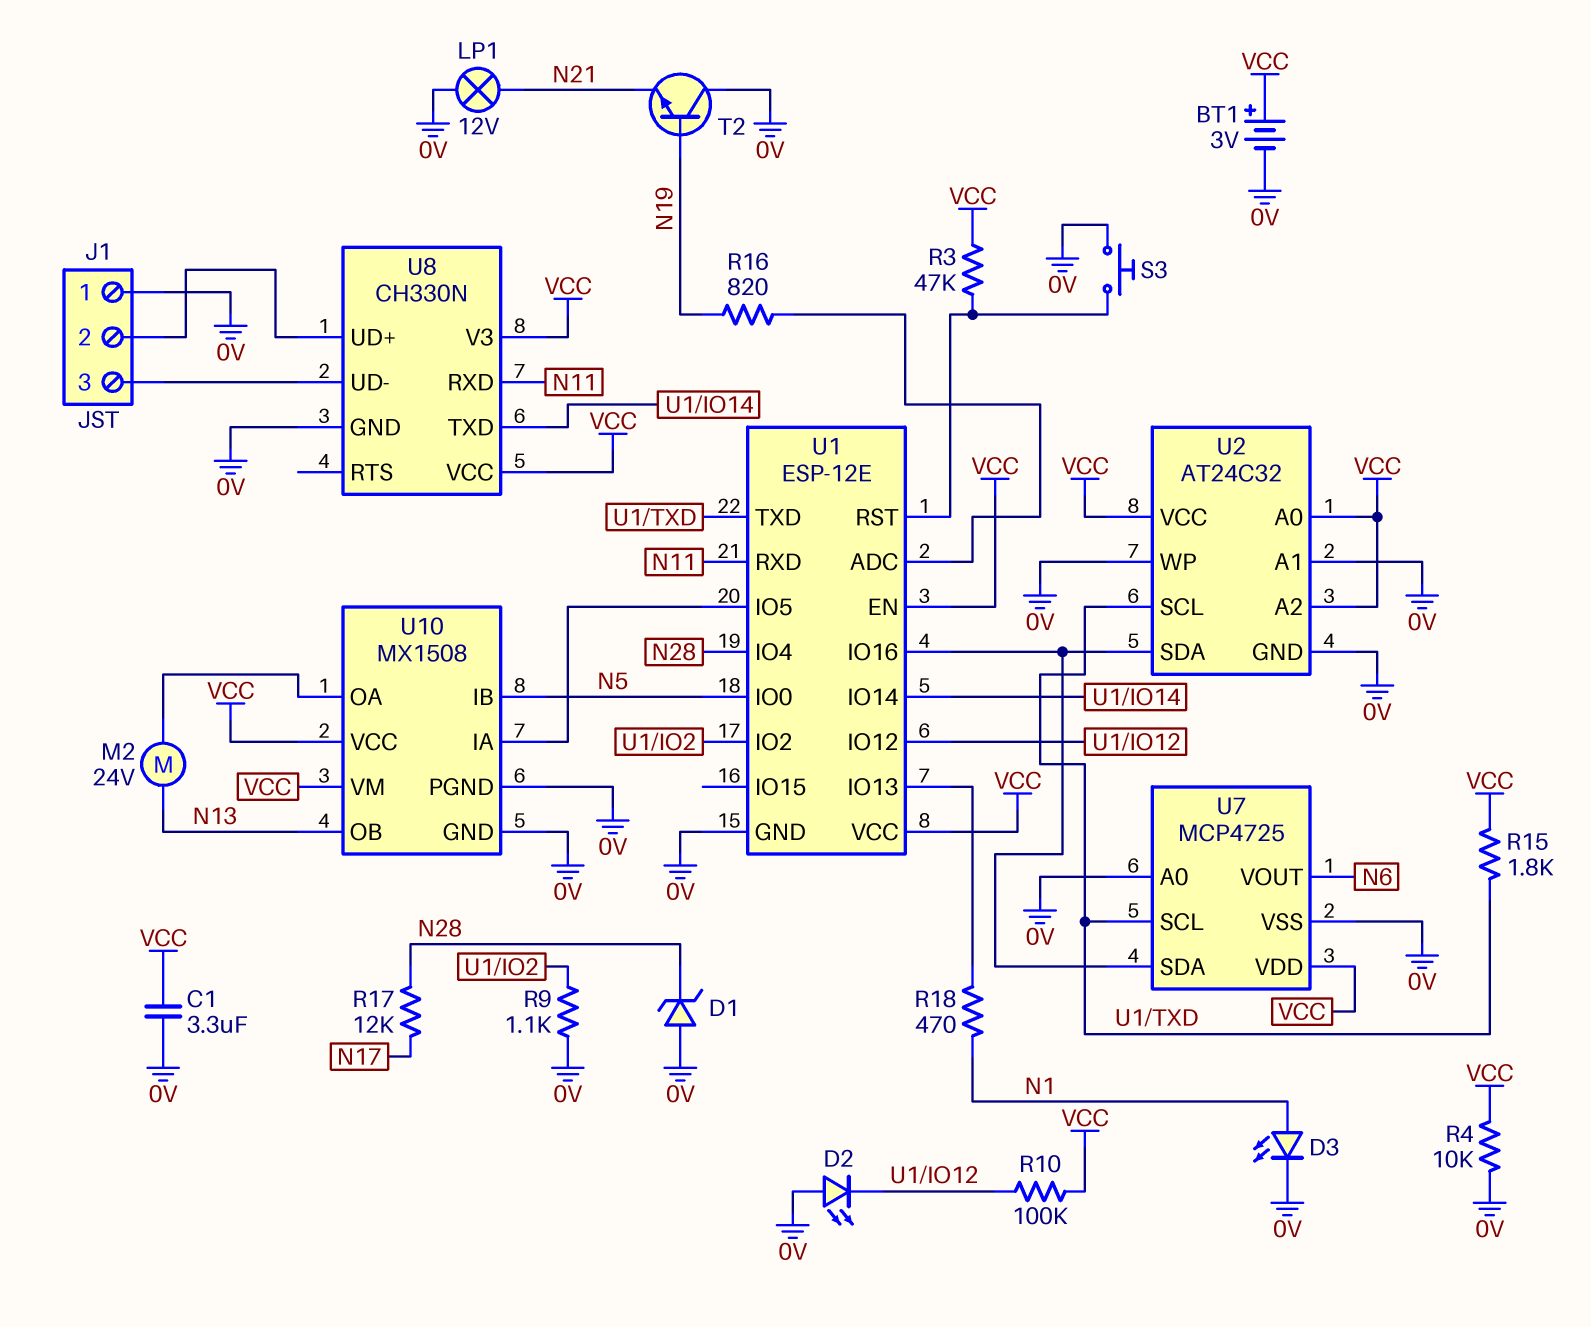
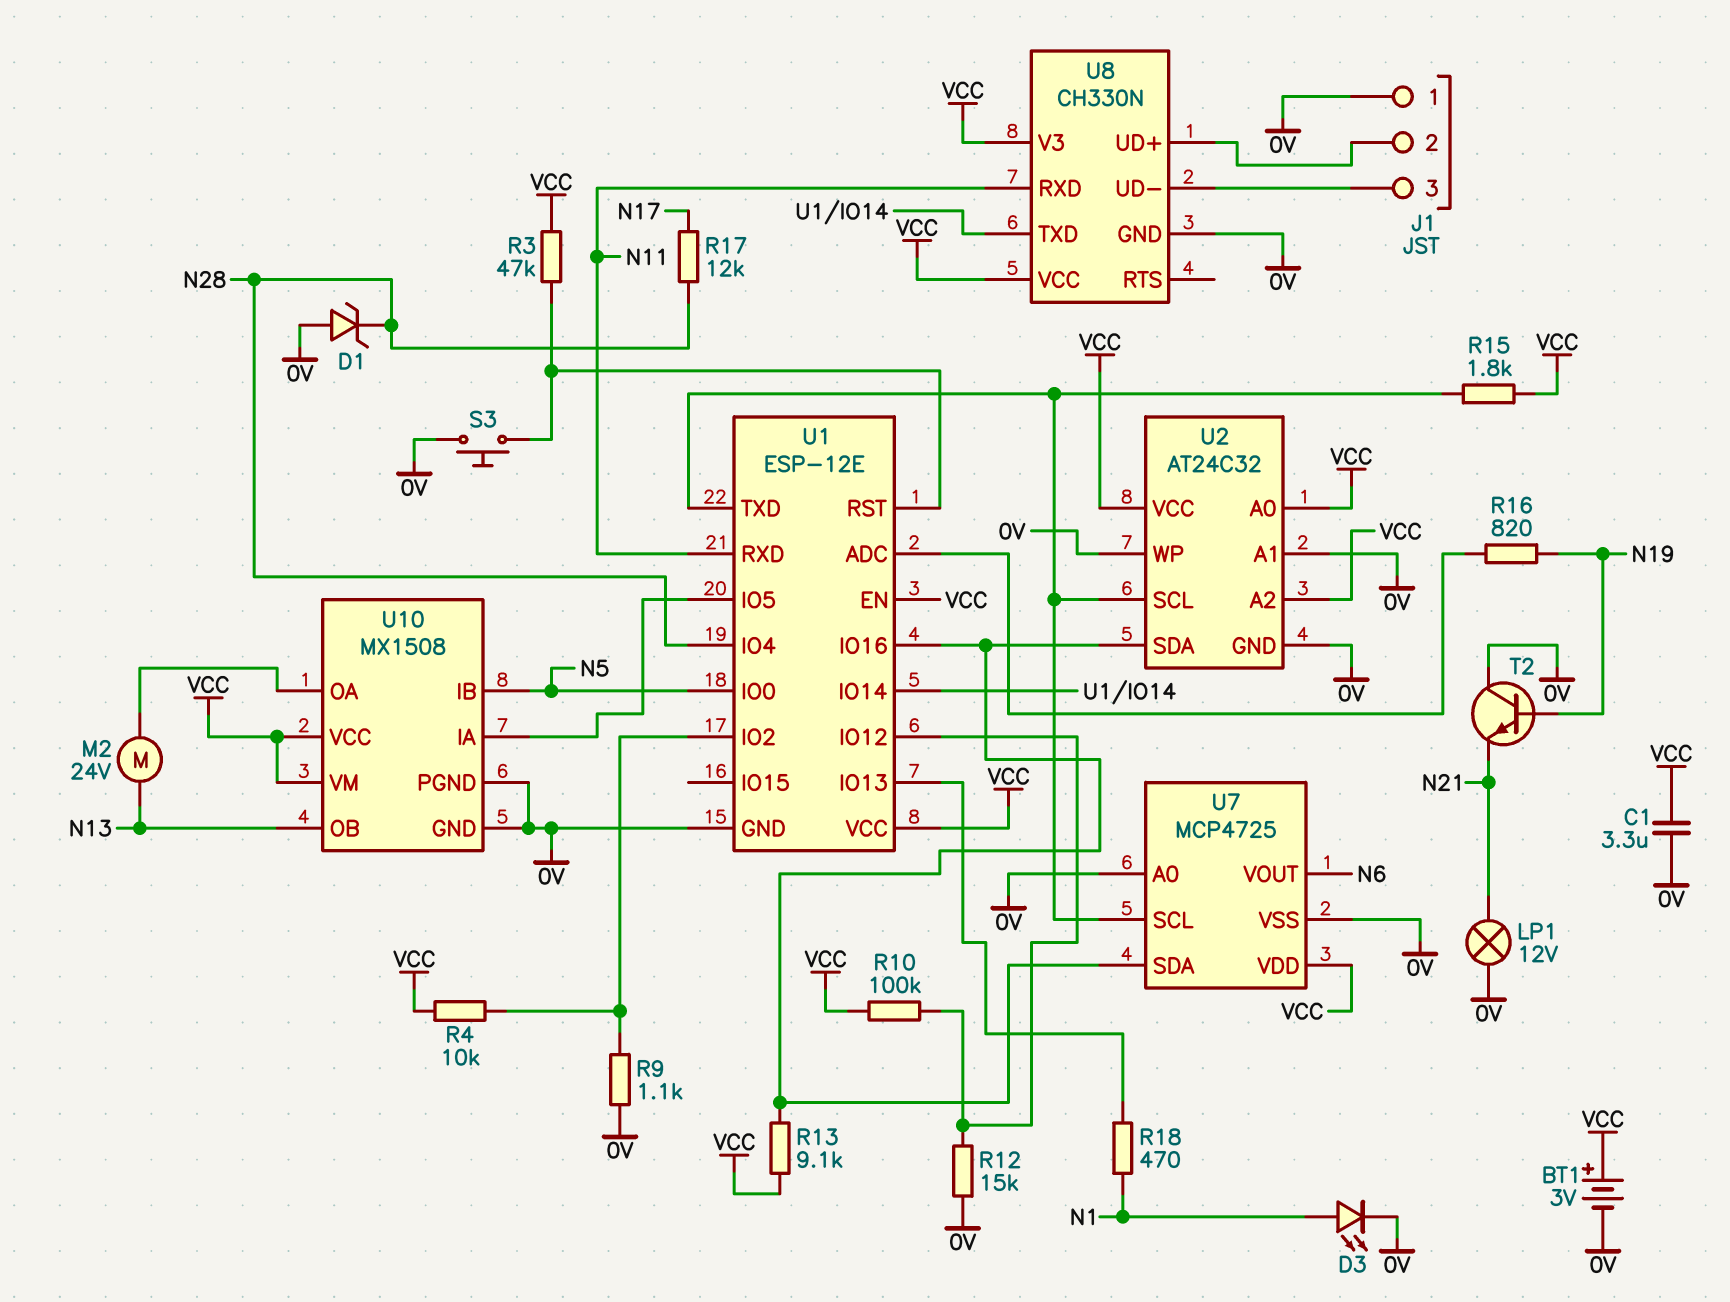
D2: LED (A 0V, K U1/IO12) -> none
R4: 10k (0V, VCC) -> 10k (U1/IO2, VCC)
R12: none -> 15k (0V, U1/IO12)
R13: none -> 9.1k (U1/IO16, VCC)

